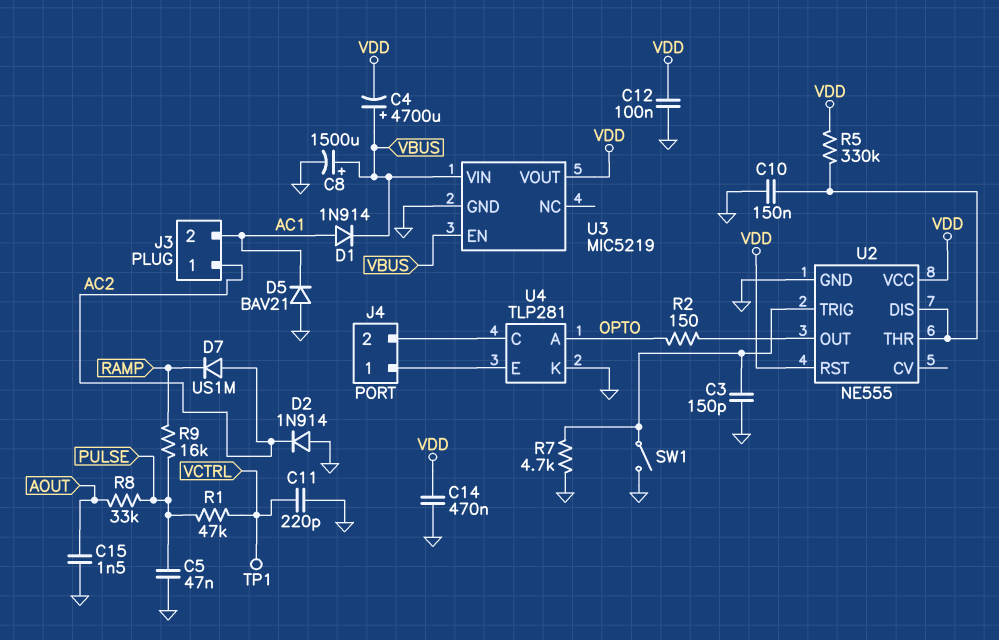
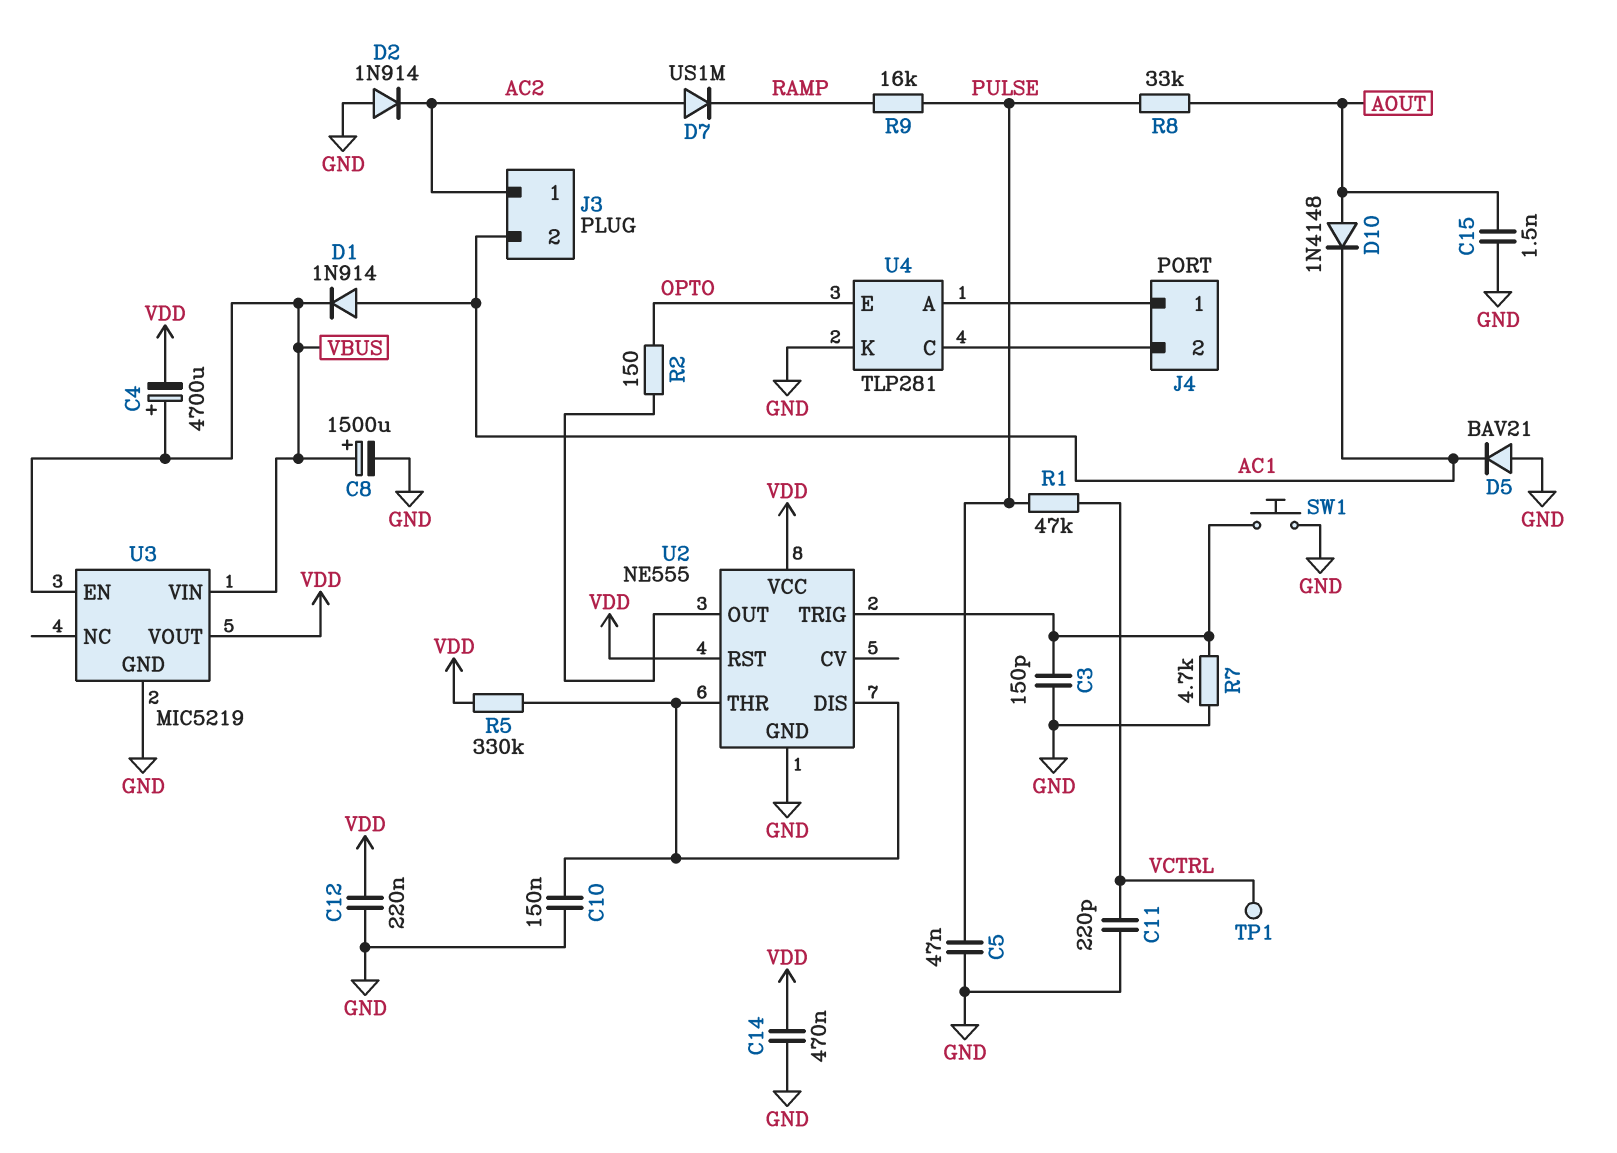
C12: 100nF (GND, VDD) -> 220nF (GND, VDD)
D10: none -> diode 1N4148 (A AOUT, K AC1)
SW1: switch (GND, U2/TRIG) -> button (GND, U2/TRIG)
U4 pin A: OPTO -> J4/1
U4 pin E: J4/1 -> OPTO

